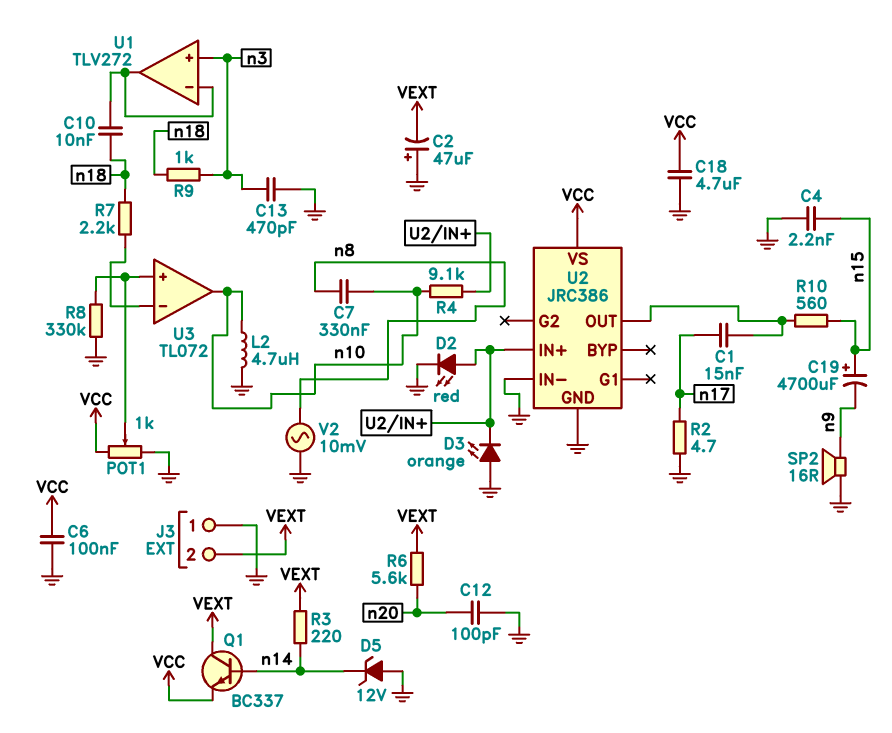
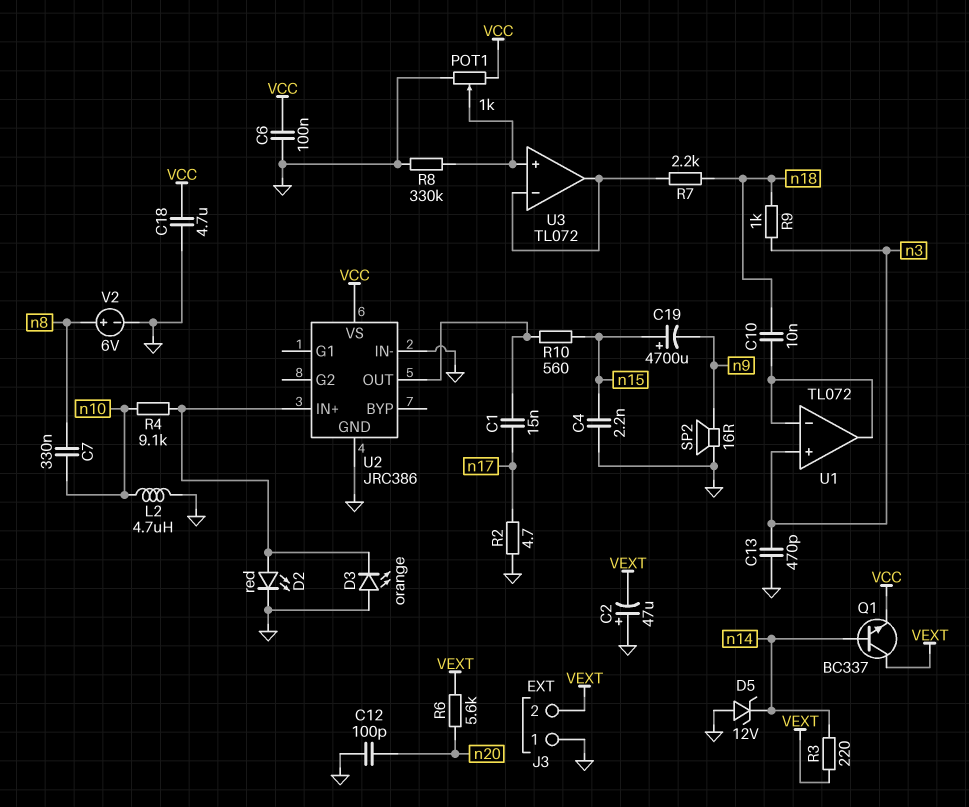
U1: TLV272 -> TL072
U3 pin out: n10 -> U3/in-
V2: AC 10mV (GND, n8) -> 6V (plus n8, minus GND)

